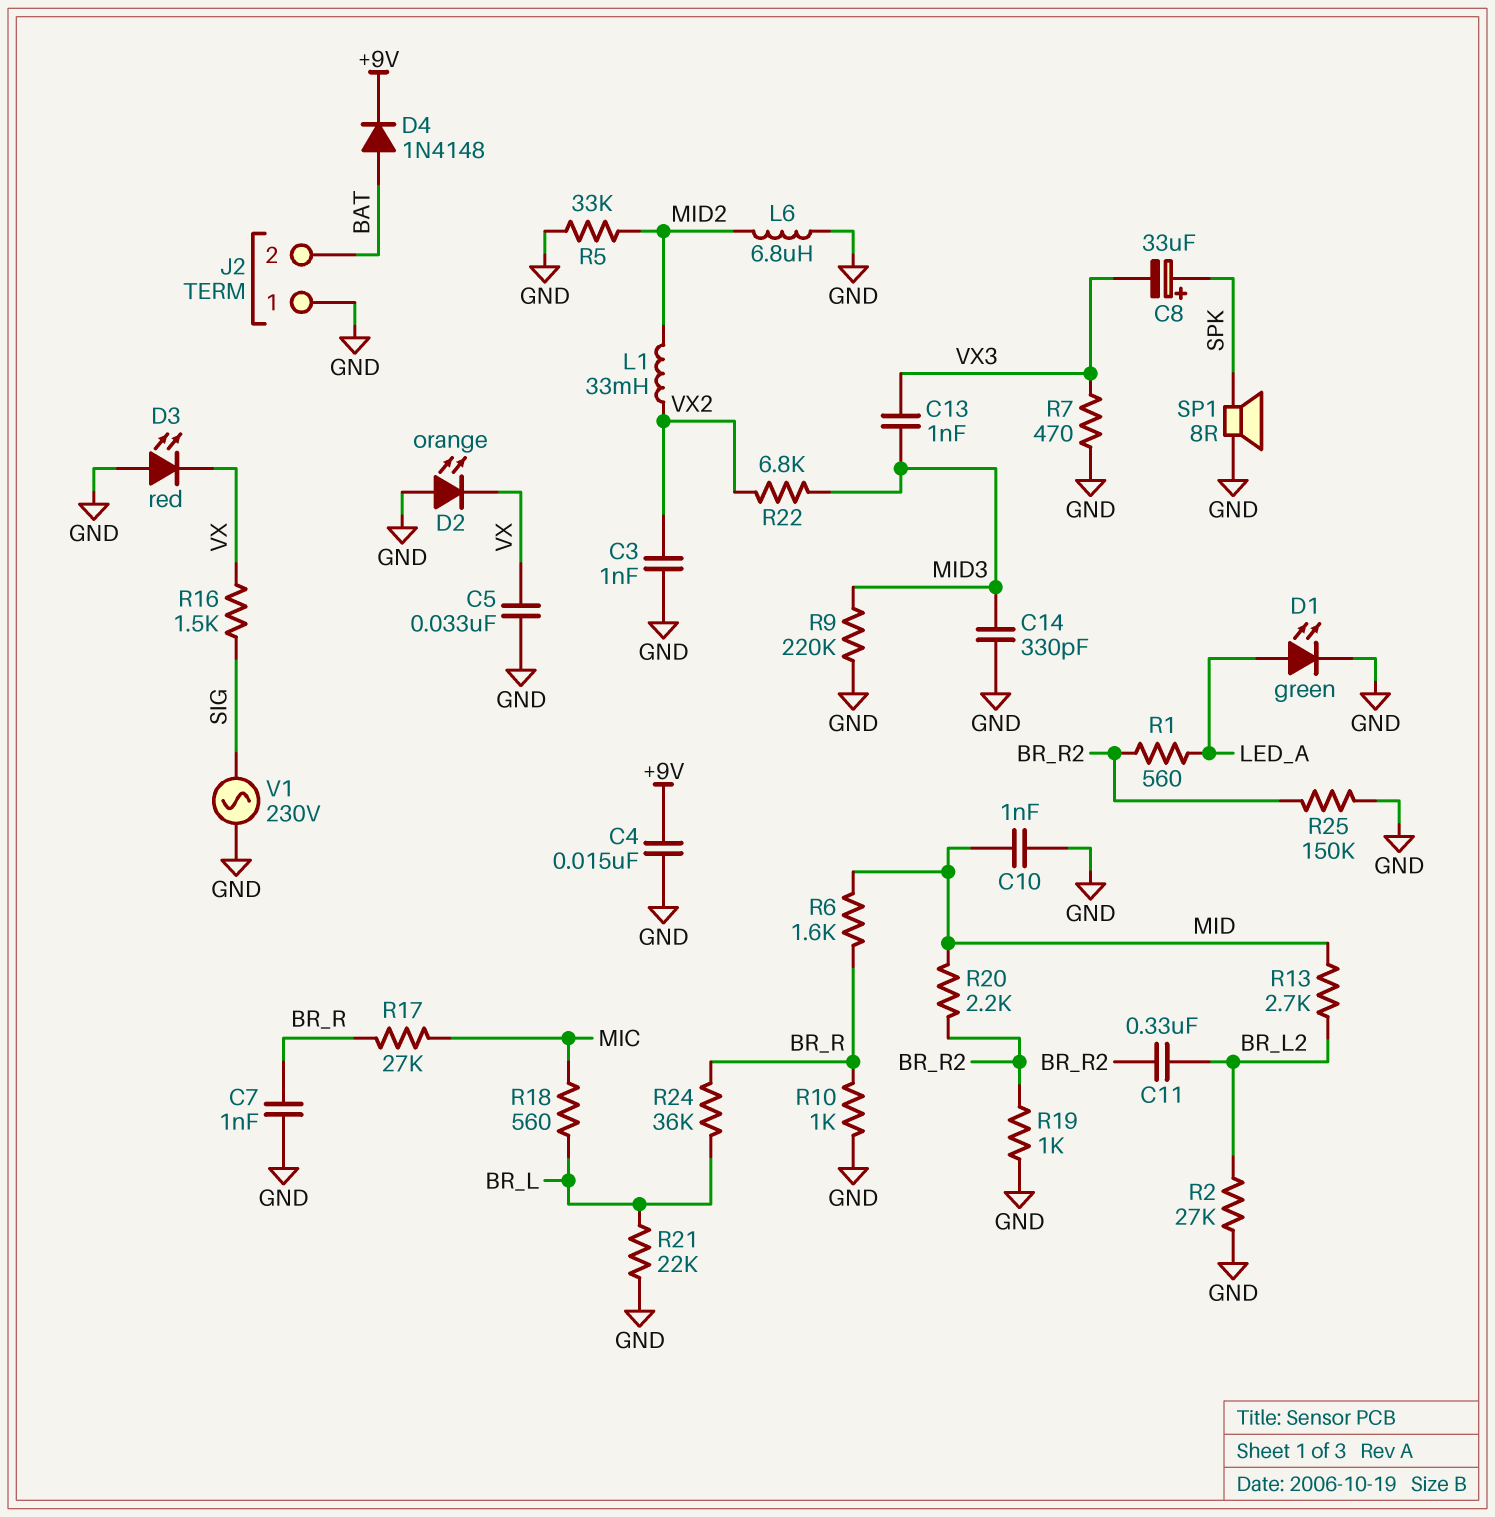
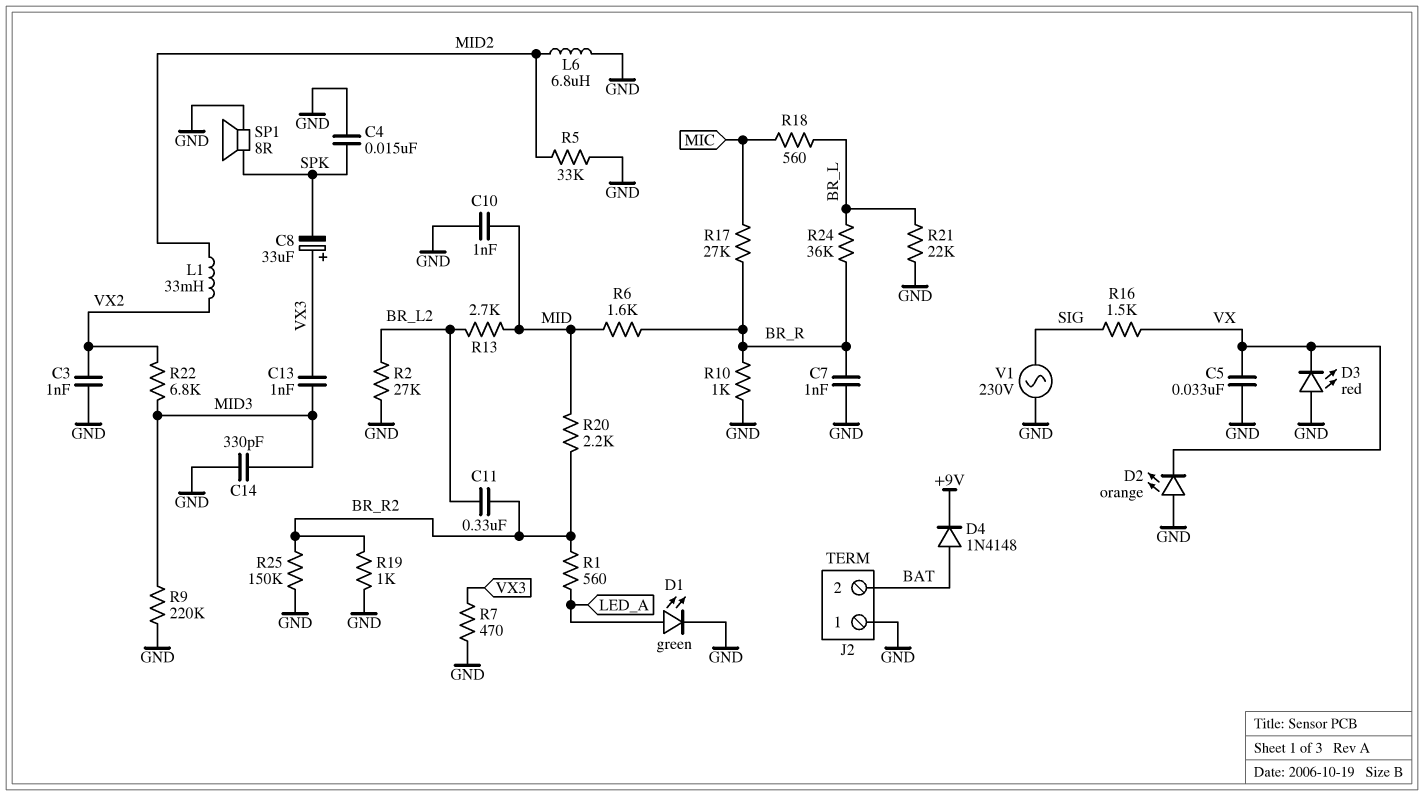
C4: 15nF (+9V, GND) -> 15nF (GND, SPK)
C8: 33uF (plus SPK, minus VX3) -> 33uF (plus VX3, minus SPK)

